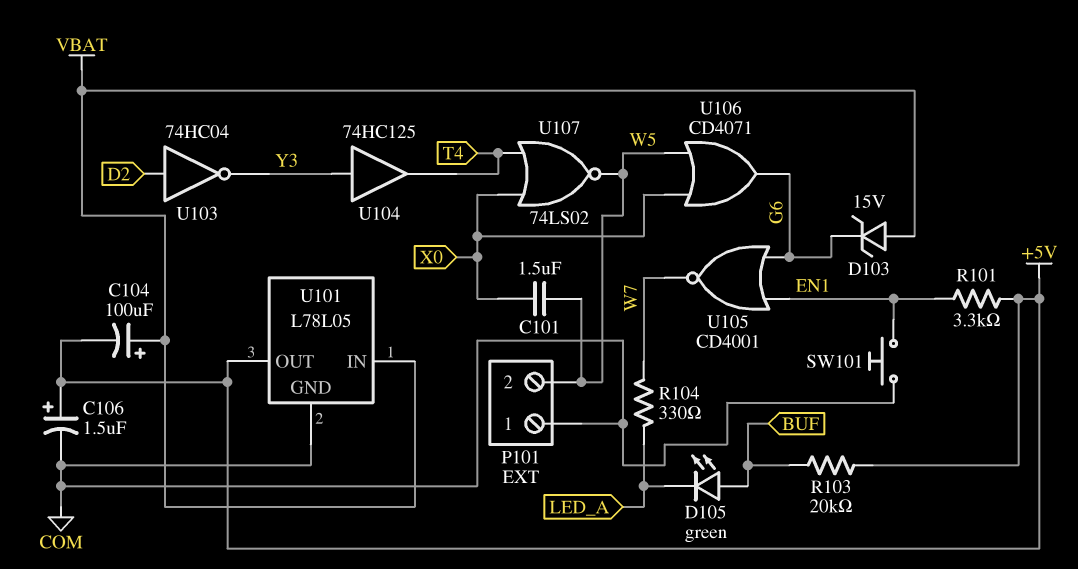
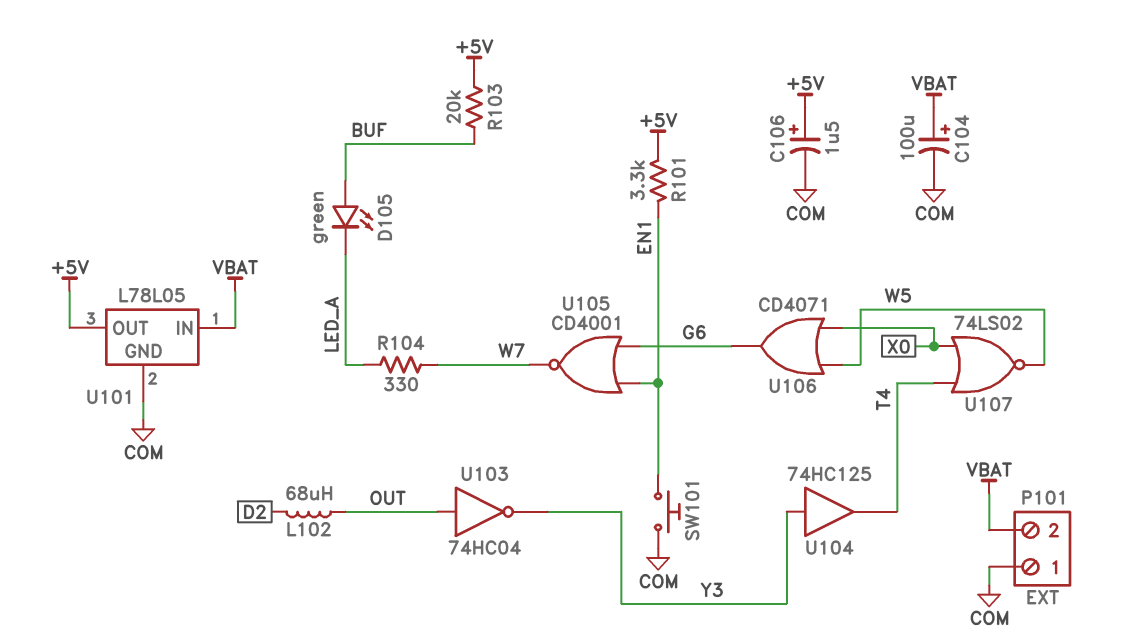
C101: 1.5uF (W5, X0) -> none
C104: 100uF (plus VBAT, minus +5V) -> 100uF (plus VBAT, minus COM)
D103: zener 15V (A VBAT, K G6) -> none
L102: none -> 68uH (D2, OUT)
P101 pin 2: W5 -> VBAT
U103: NOT 74HC04 (in D2, out Y3) -> NOT 74HC04 (in OUT, out Y3)

